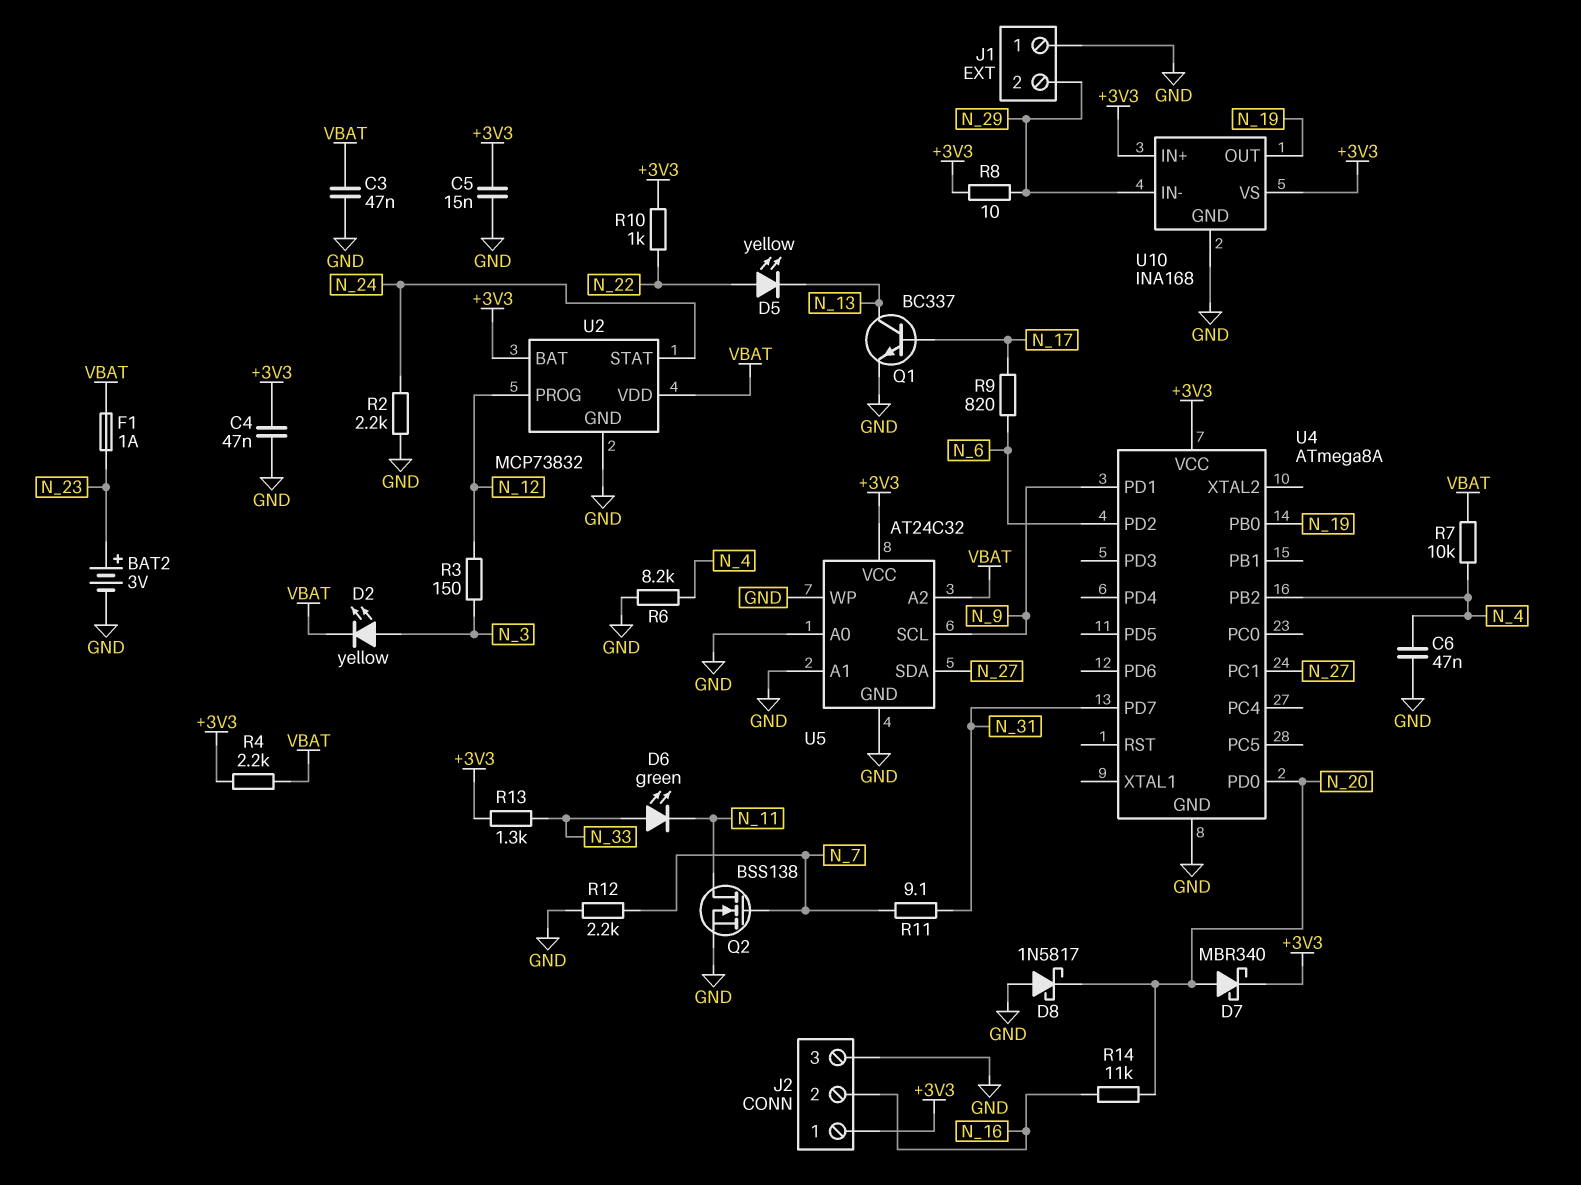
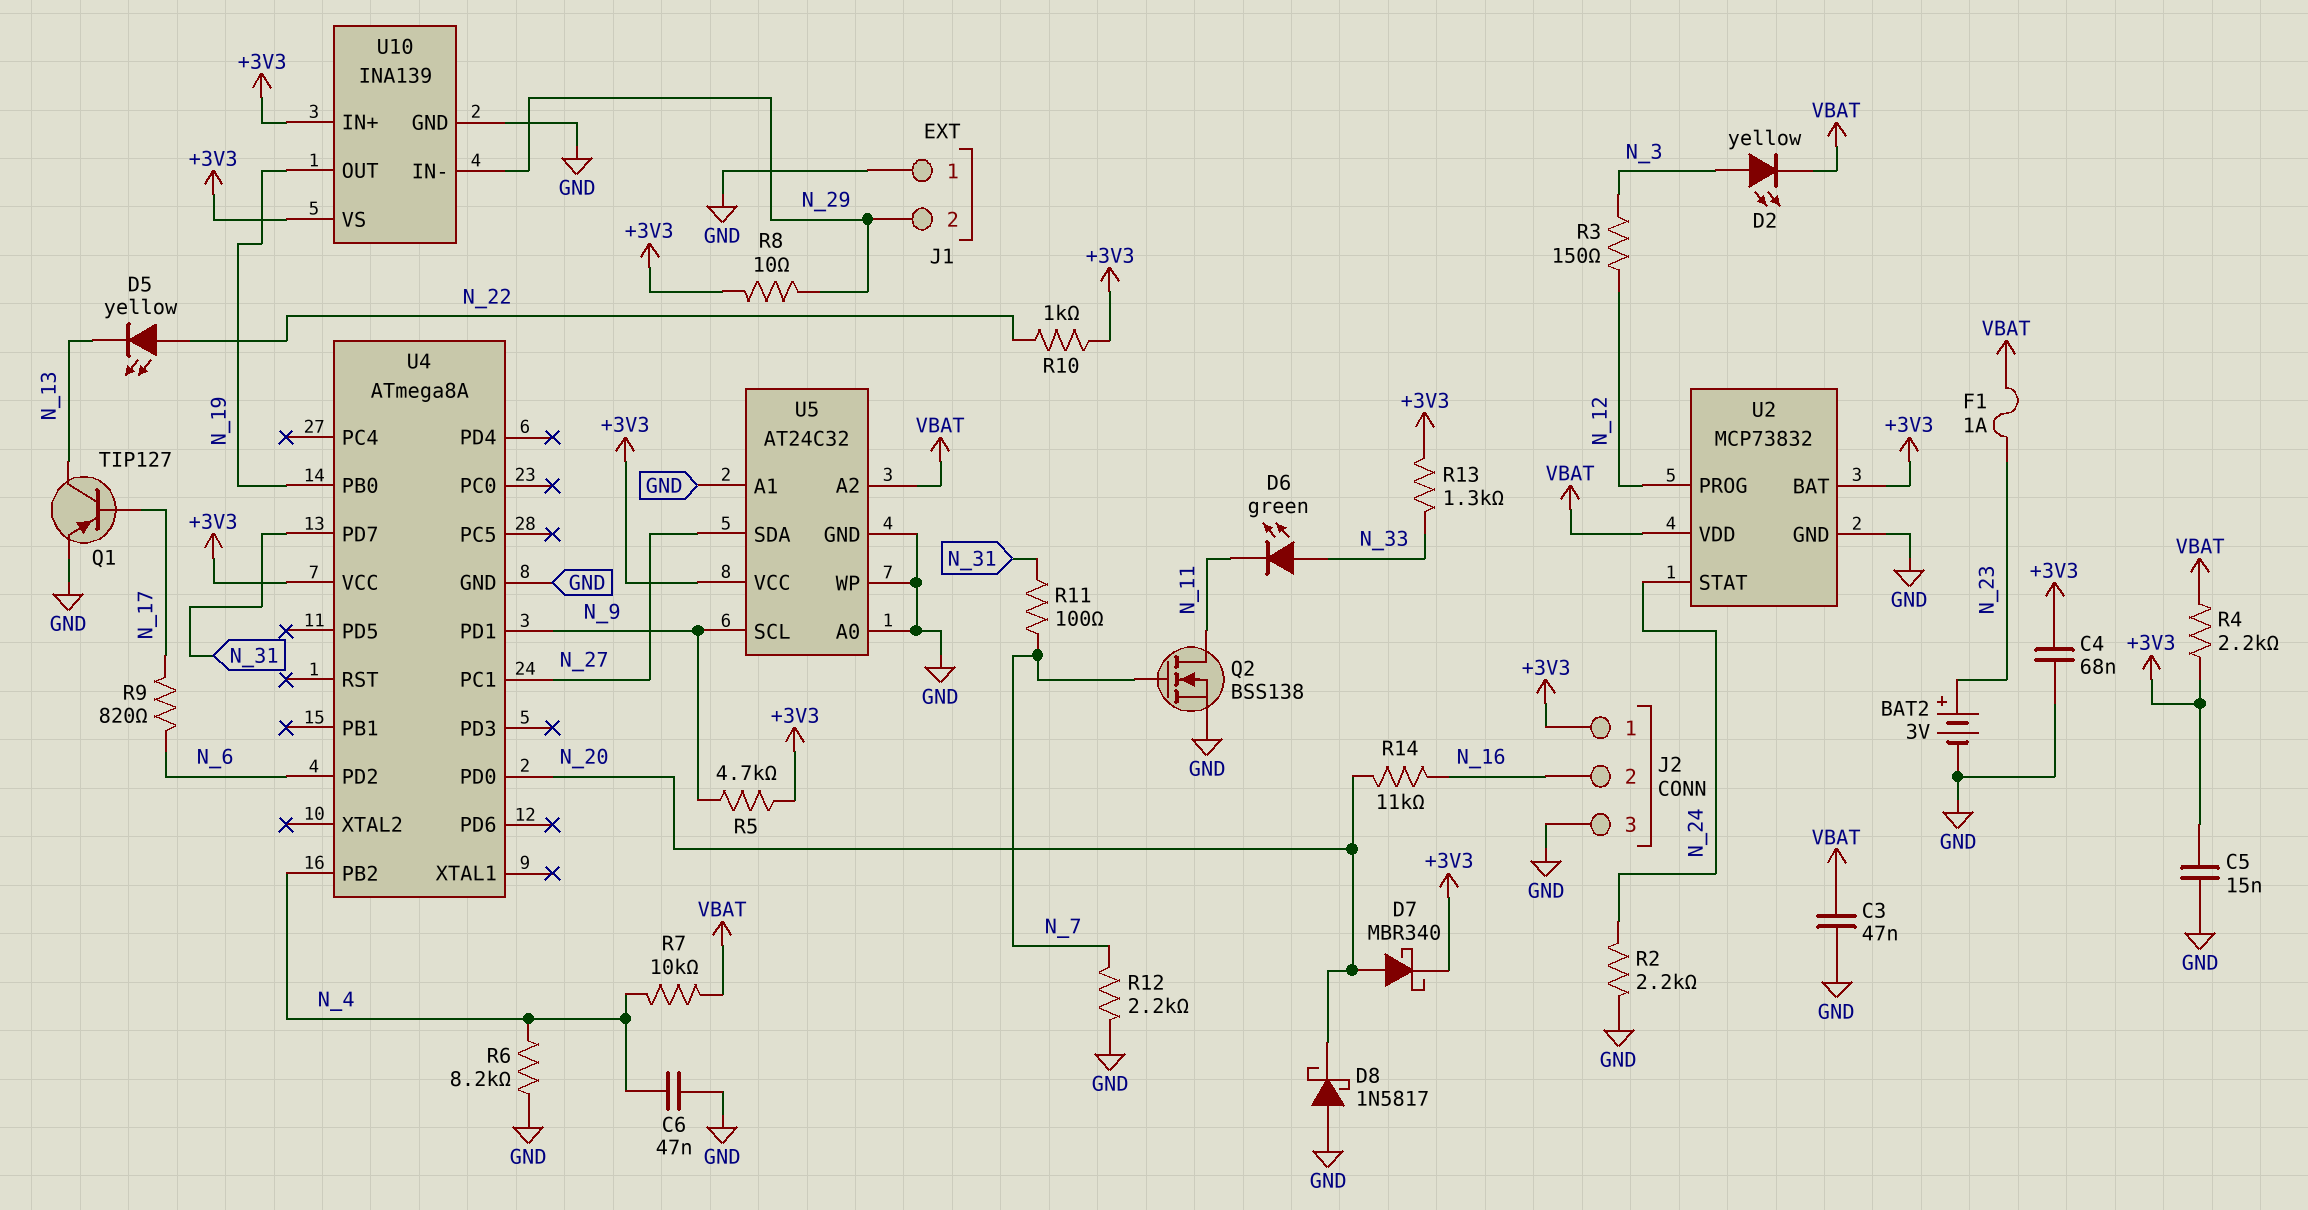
C4: 47nF (+3V3, GND) -> 68nF (+3V3, GND)
Q1: NPN BC337 (B N_17, C N_13, E GND) -> PNP TIP127 (B N_17, C N_13, E GND)
R5: none -> 4.7k (+3V3, N_9)
R11: 9.1 (N_7, N_31) -> 100 (N_7, N_31)
U10: INA168 -> INA139

